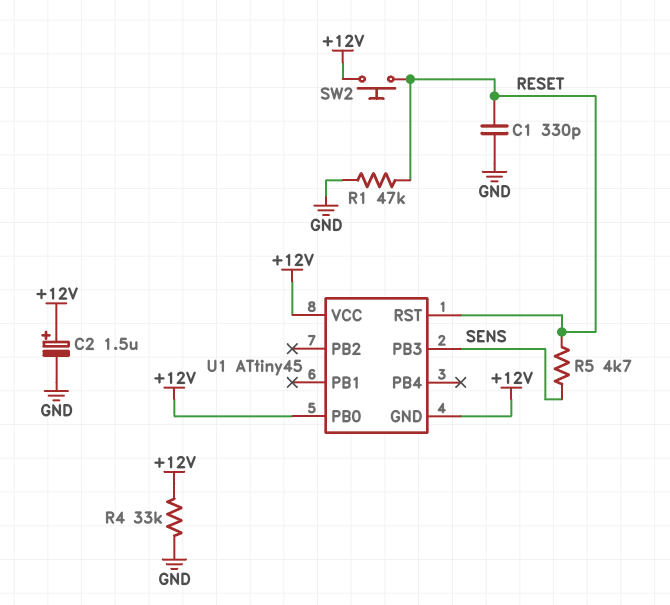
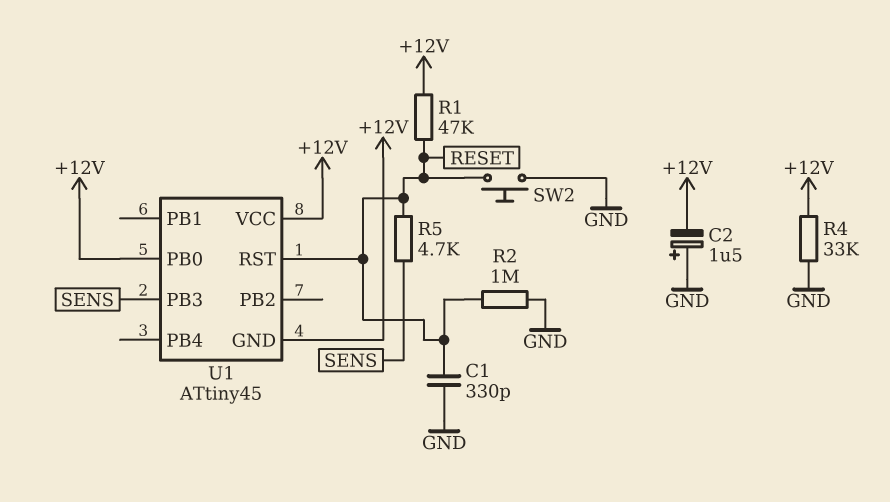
C2: 1.5uF (plus +12V, minus GND) -> 1.5uF (plus GND, minus +12V)
R1: 47k (GND, RESET) -> 47k (+12V, RESET)
R2: none -> 1M (GND, RESET)
SW2: button (+12V, RESET) -> button (GND, RESET)

